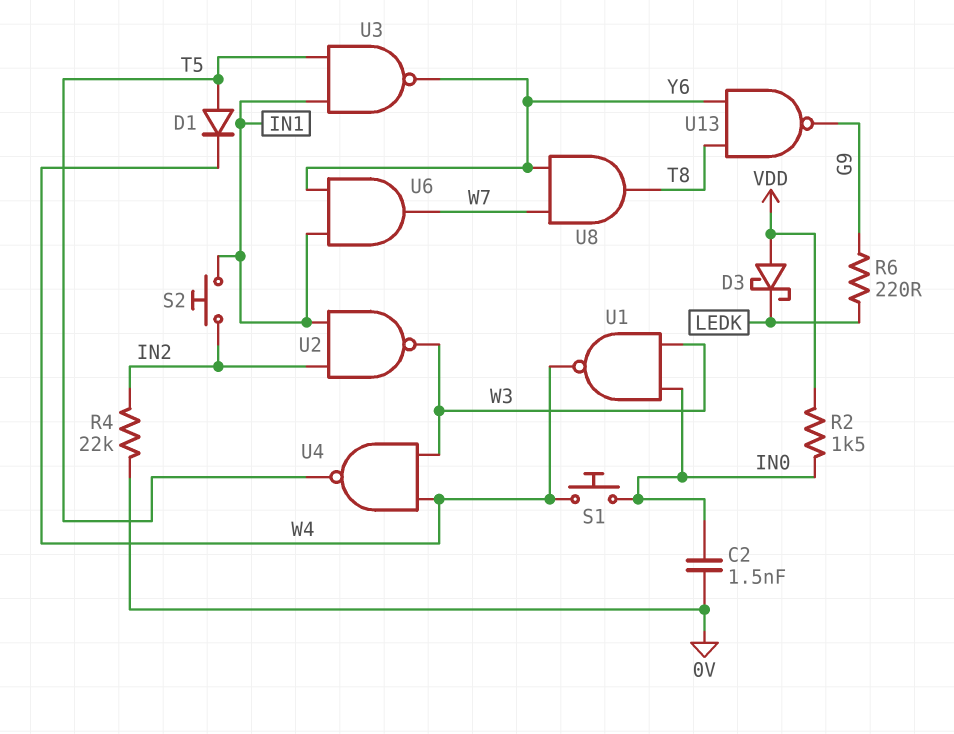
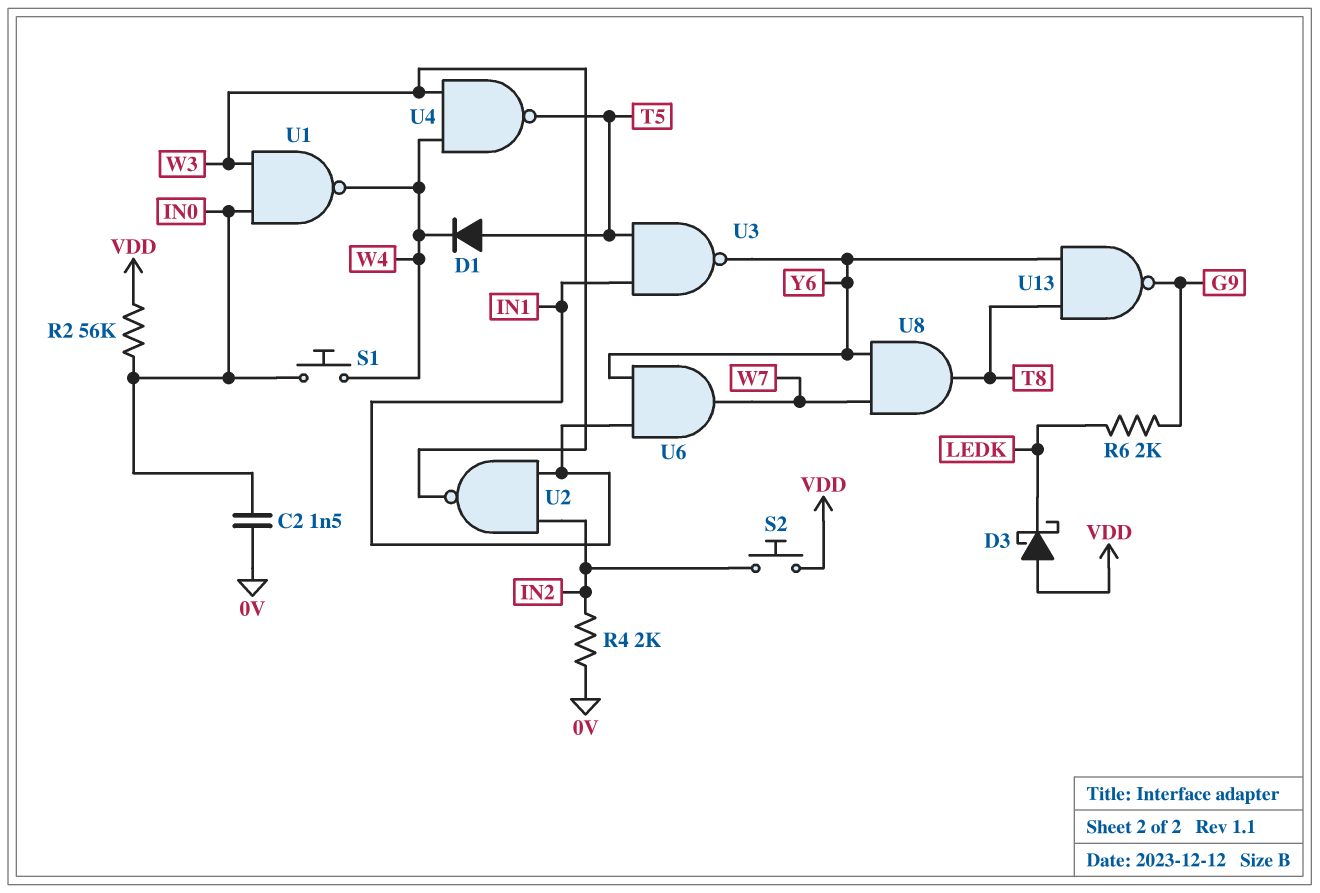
R2: 1.5k (IN0, VDD) -> 56k (IN0, VDD)
R4: 22k (0V, IN2) -> 2k (0V, IN2)
R6: 220 (G9, LEDK) -> 2k (G9, LEDK)
S2: button (IN1, IN2) -> button (IN2, VDD)

